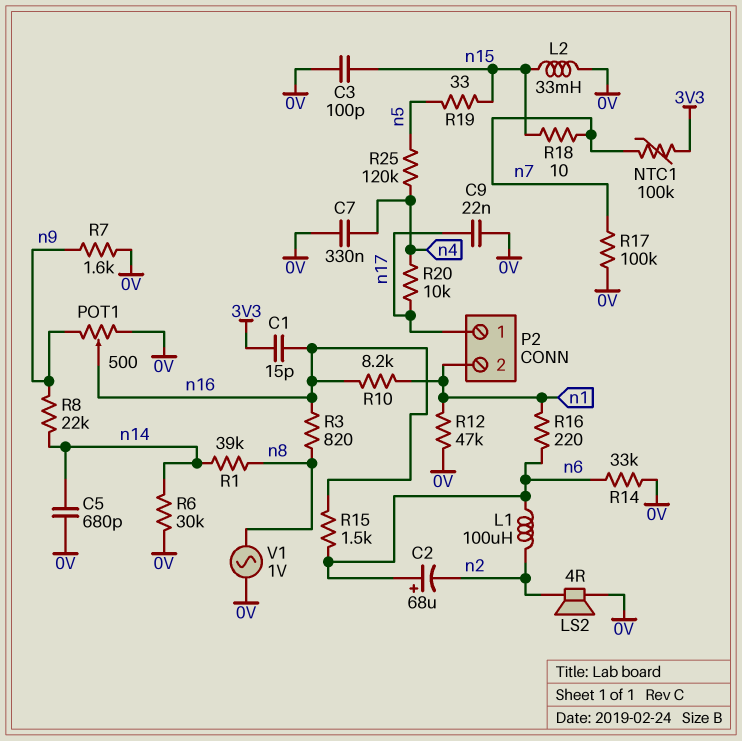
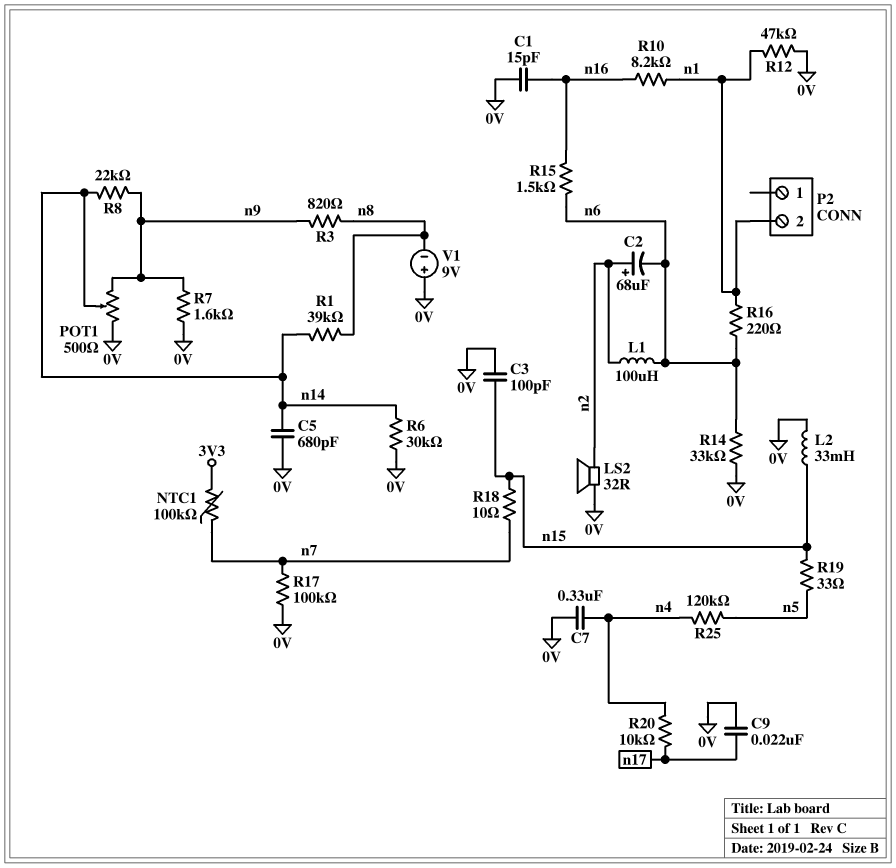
C1: 15pF (3V3, n16) -> 15pF (0V, n16)
C2: 68uF (plus n6, minus n2) -> 68uF (plus n2, minus n6)
LS2: speaker 4R (0V, n2) -> speaker 32R (0V, n2)
P2 pin 1: n17 -> none
POT1: 500 (0V, n9, wiper n16) -> 500 (0V, n9, wiper n14)
R3: 820 (n8, n16) -> 820 (n8, n9)
V1: AC 1V (0V, n8) -> 9V (plus 0V, minus n8)

